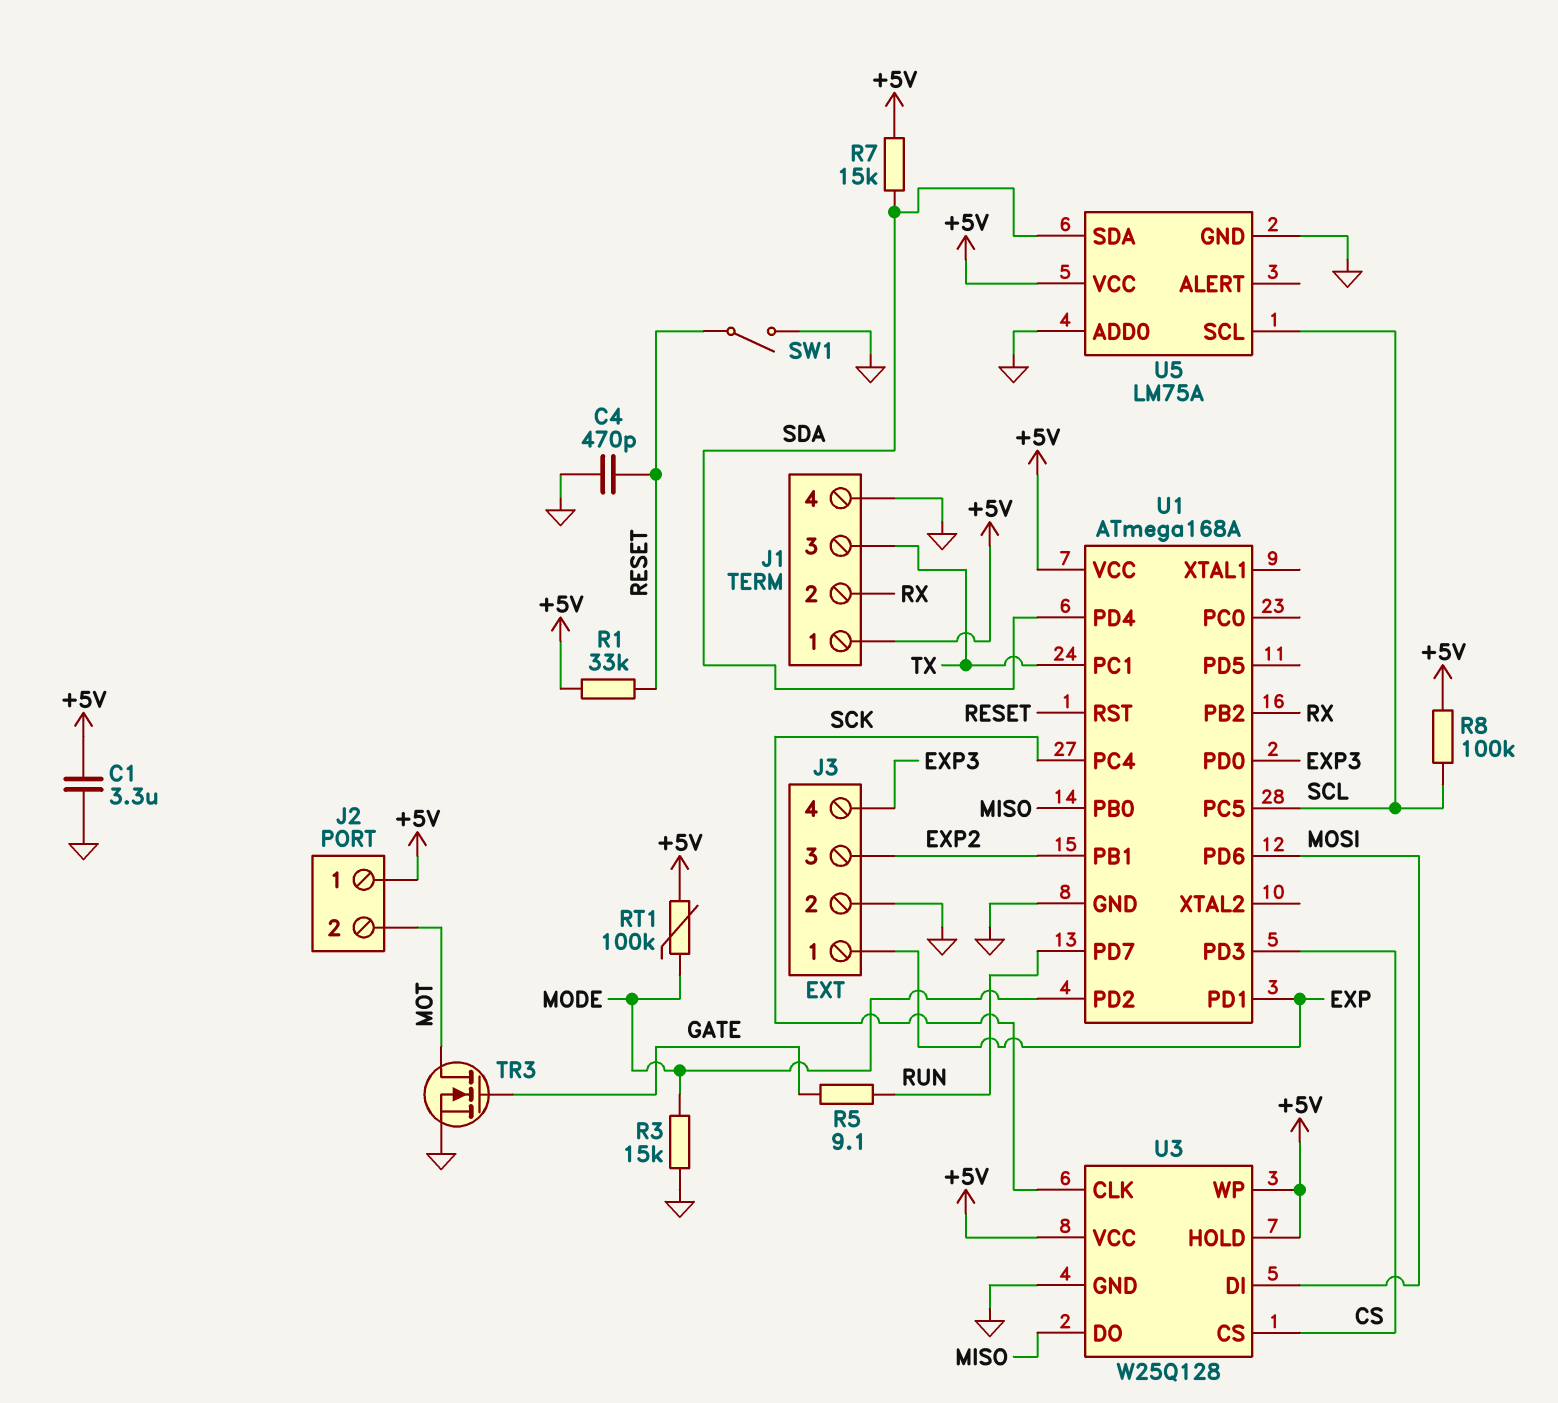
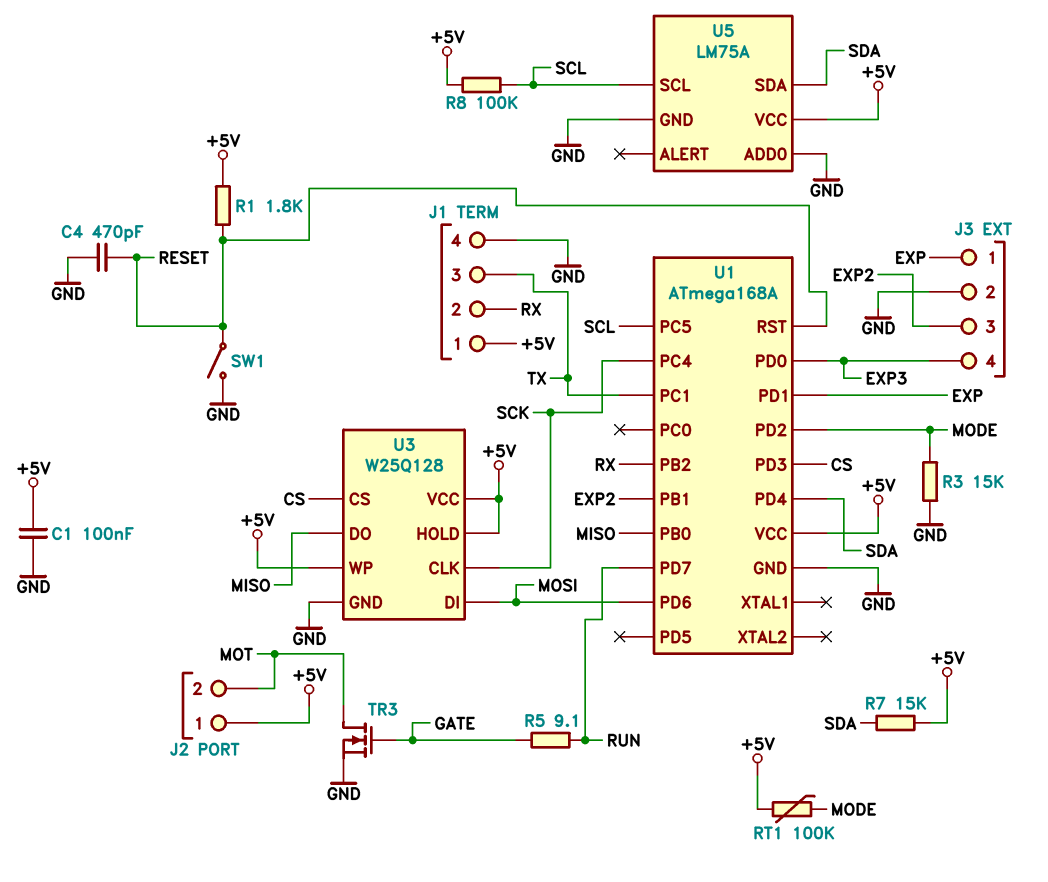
C1: 3.3uF (+5V, GND) -> 100nF (+5V, GND)
R1: 33k (+5V, RESET) -> 1.8k (+5V, RESET)

